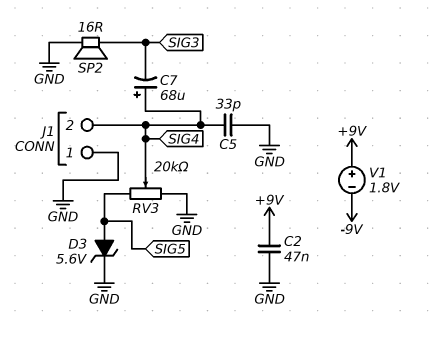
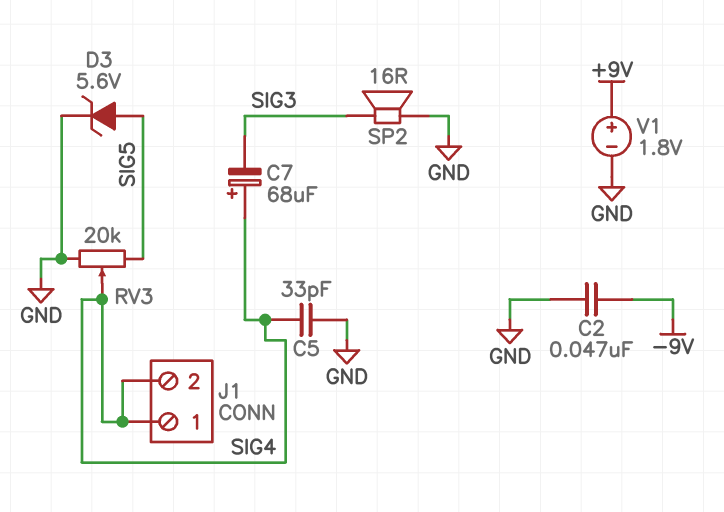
C2: 47nF (+9V, GND) -> 47nF (-9V, GND)
J1 pin 1: GND -> SIG4
V1: 1.8V (plus +9V, minus -9V) -> 1.8V (plus +9V, minus GND)

